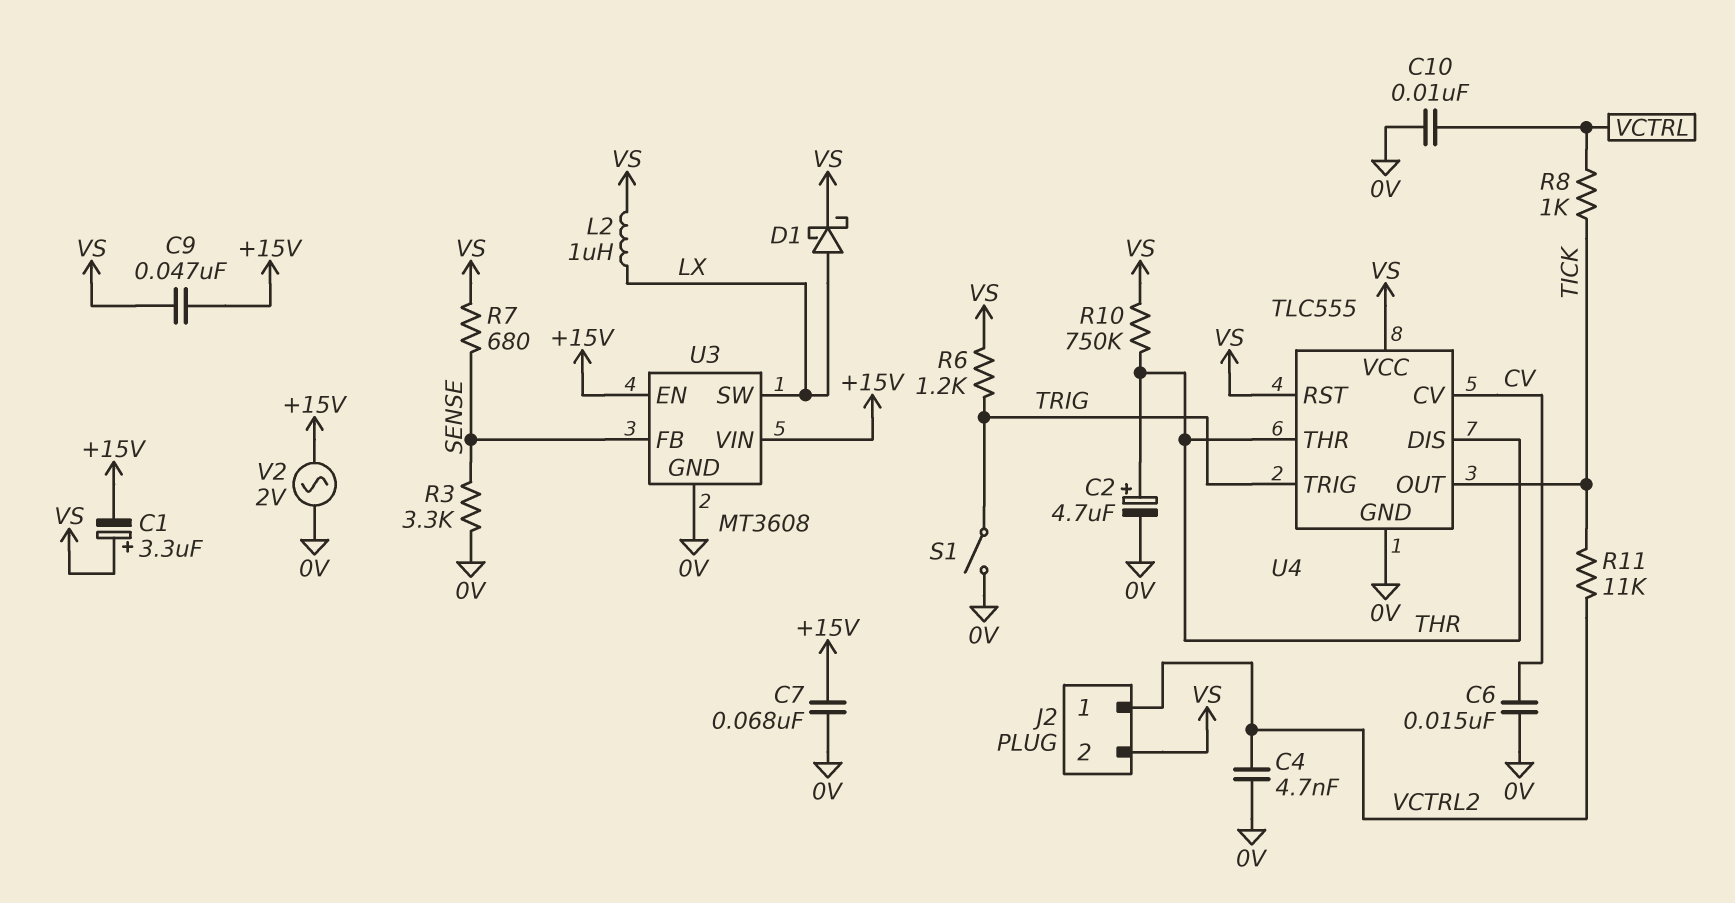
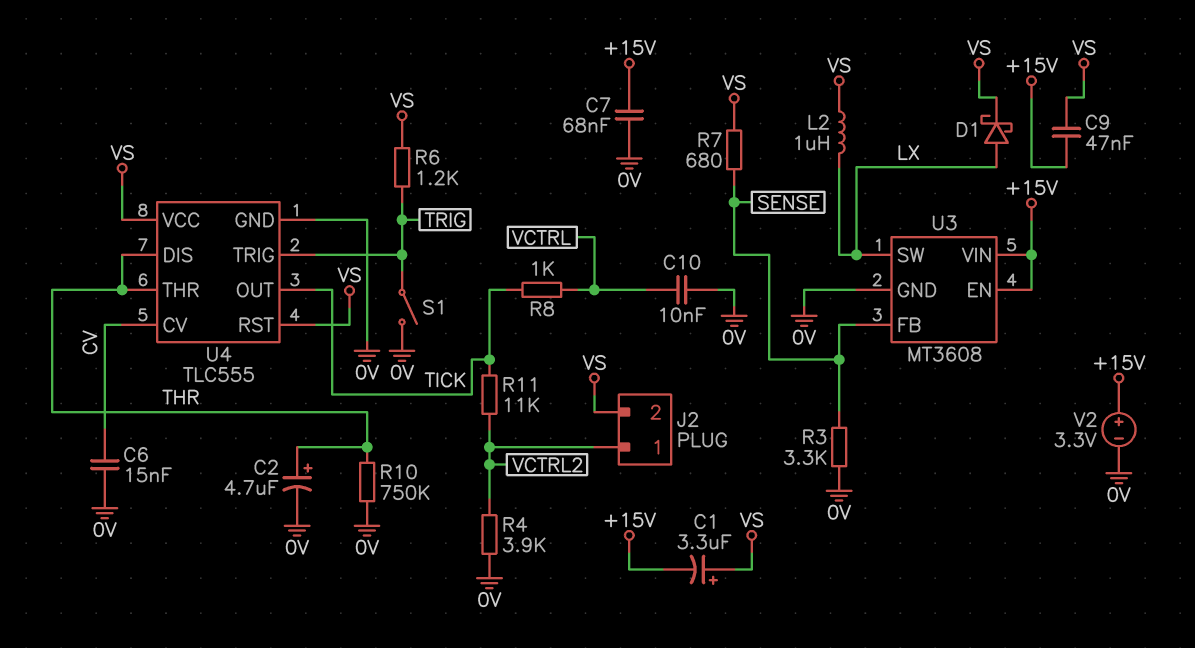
C4: 4.7nF (0V, VCTRL2) -> none
R4: none -> 3.9k (0V, VCTRL2)
R10: 750k (THR, VS) -> 750k (0V, THR)
V2: AC 2V (+15V, 0V) -> 3.3V (plus +15V, minus 0V)

